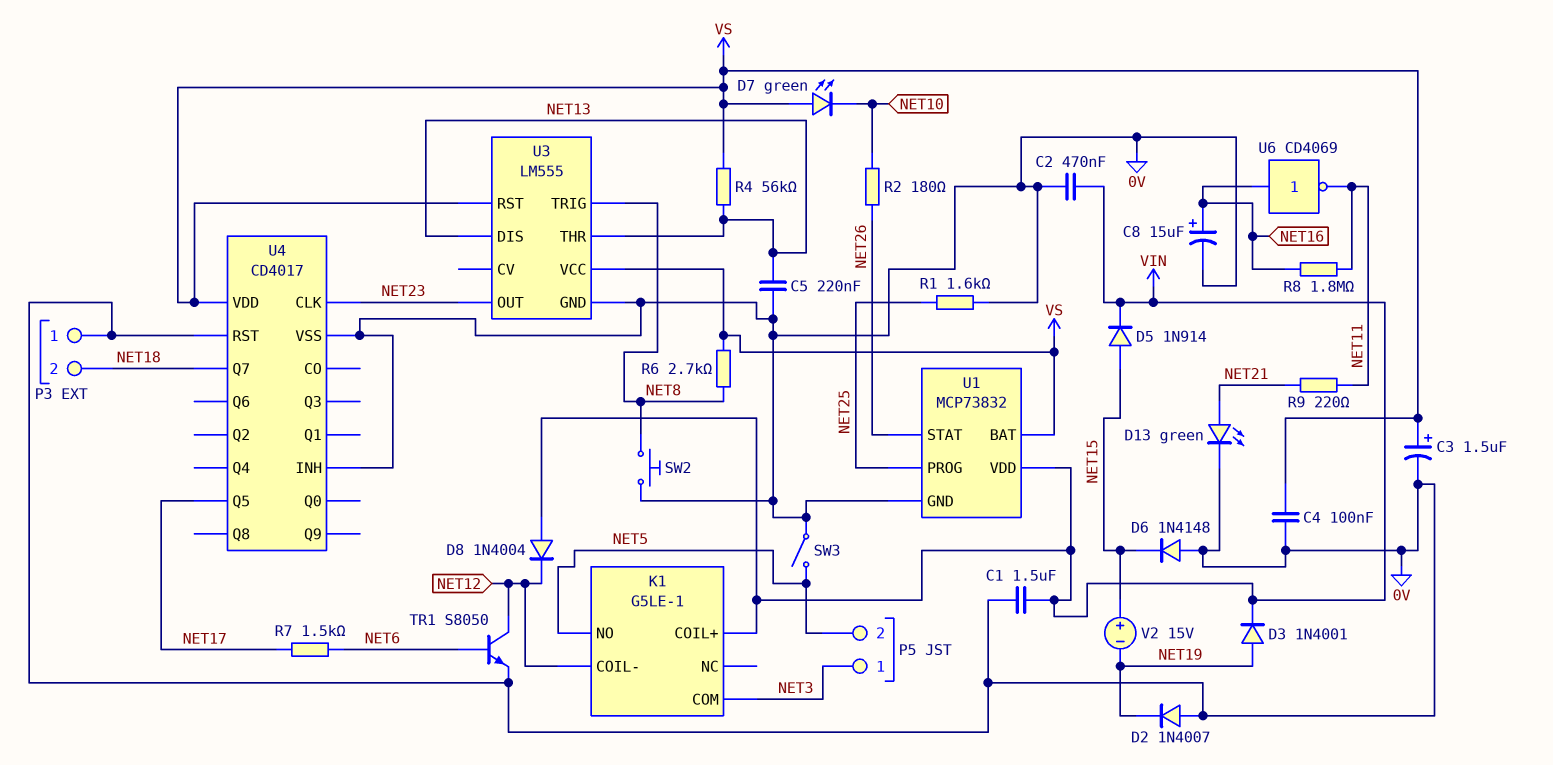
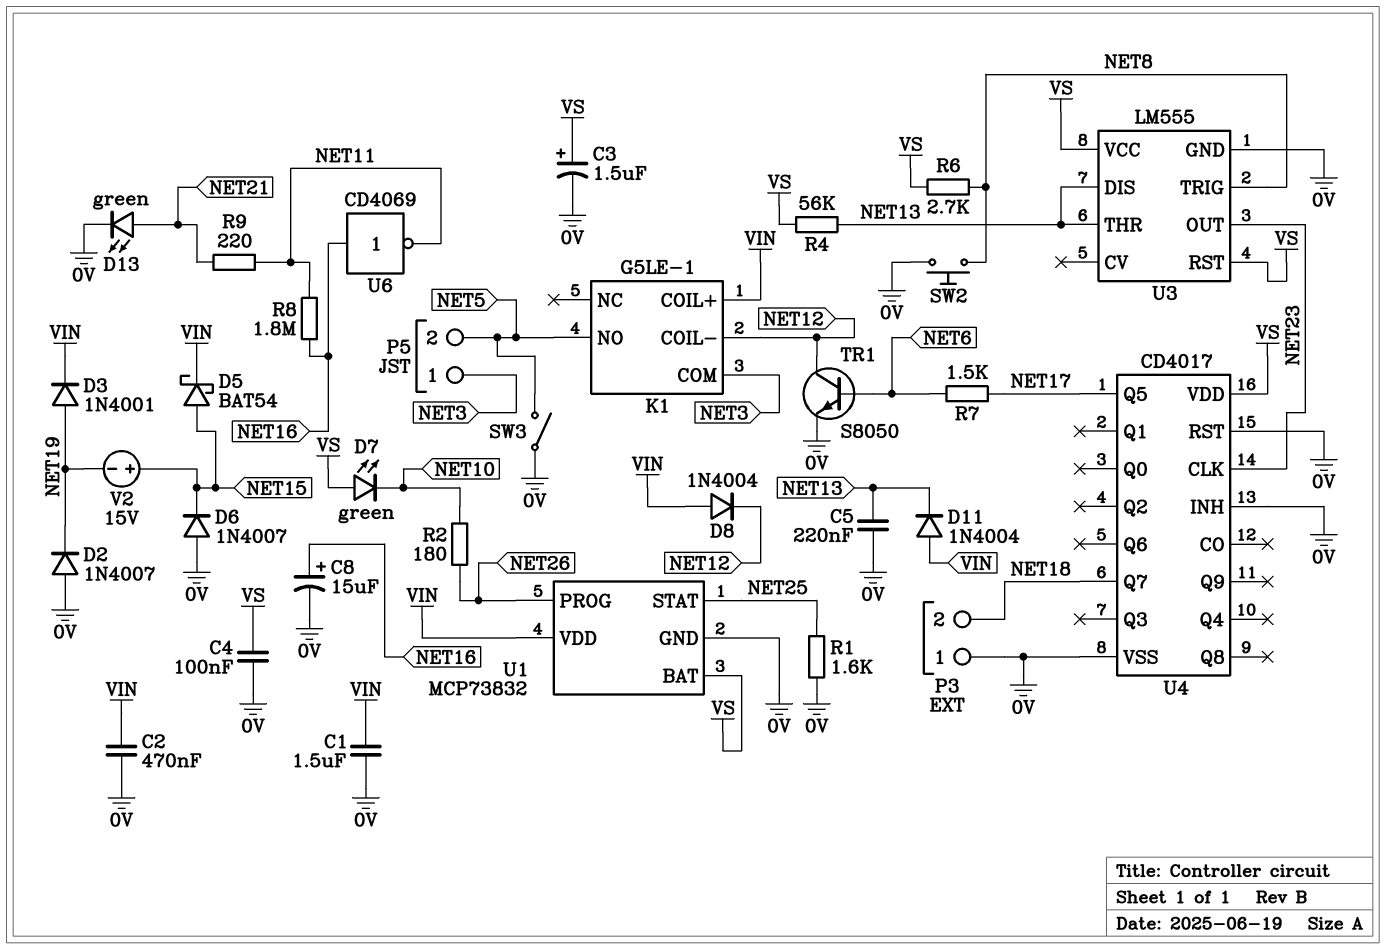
D5: diode 1N914 (A NET15, K VIN) -> schottky BAT54 (A NET15, K VIN)
D6: diode 1N4148 (A 0V, K NET15) -> diode 1N4007 (A 0V, K NET15)
D11: none -> diode 1N4004 (A VIN, K NET13)
U1 pin PROG: NET25 -> NET26
U1 pin STAT: NET26 -> NET25

